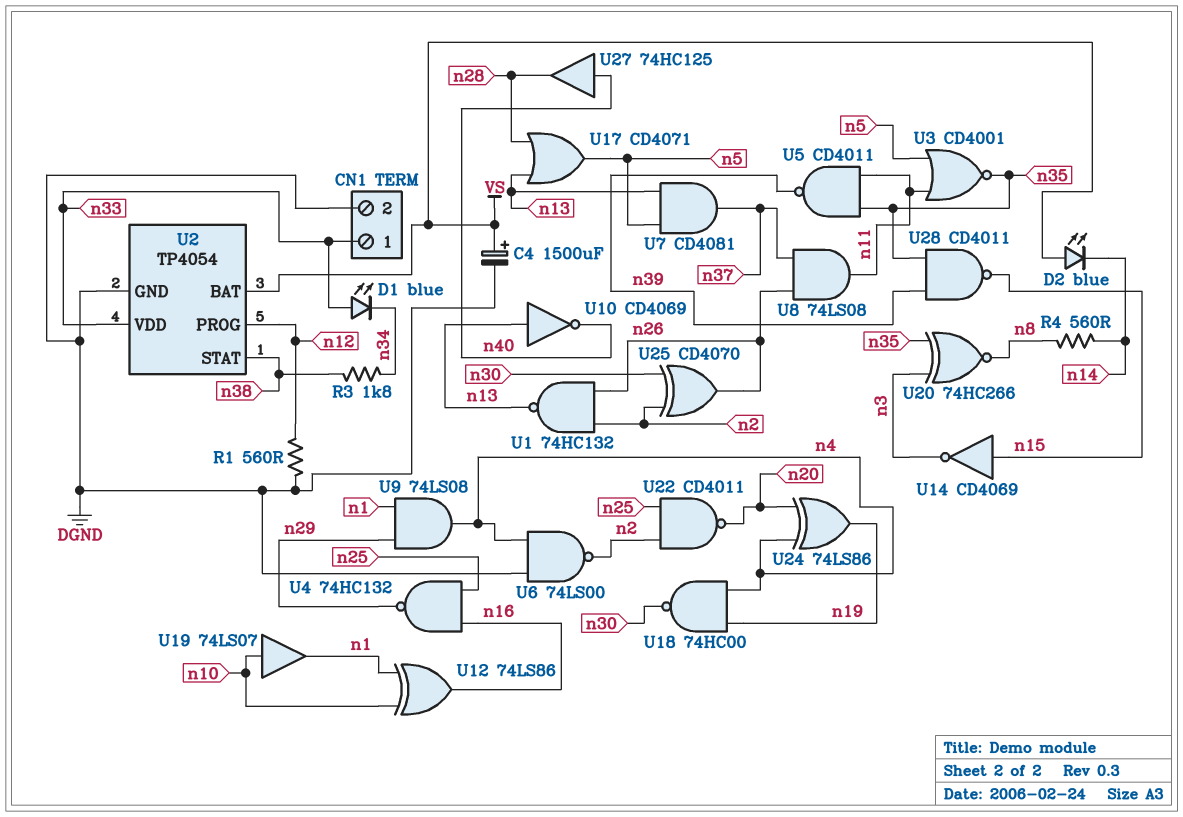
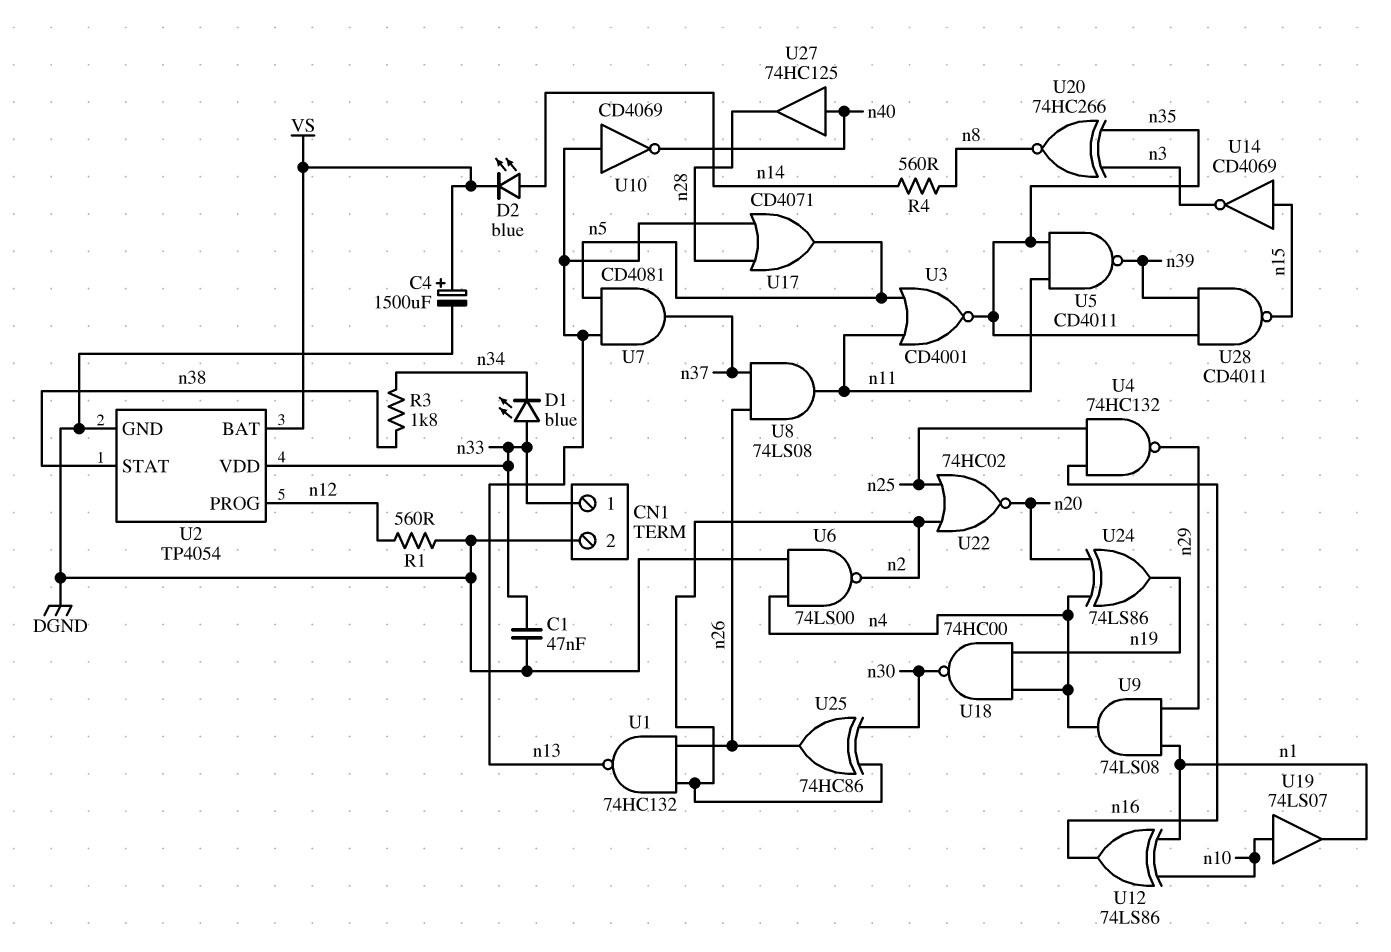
C1: none -> 47nF (DGND, n33)
D2: LED blue (A VS, K n14) -> LED blue (A n14, K VS)
U22: NAND CD4011 (in n2, in n25, out n20) -> NOR 74HC02 (in n2, in n25, out n20)
U25: XOR CD4070 (in n2, in n30, out n26) -> XOR 74HC86 (in n2, in n30, out n26)

